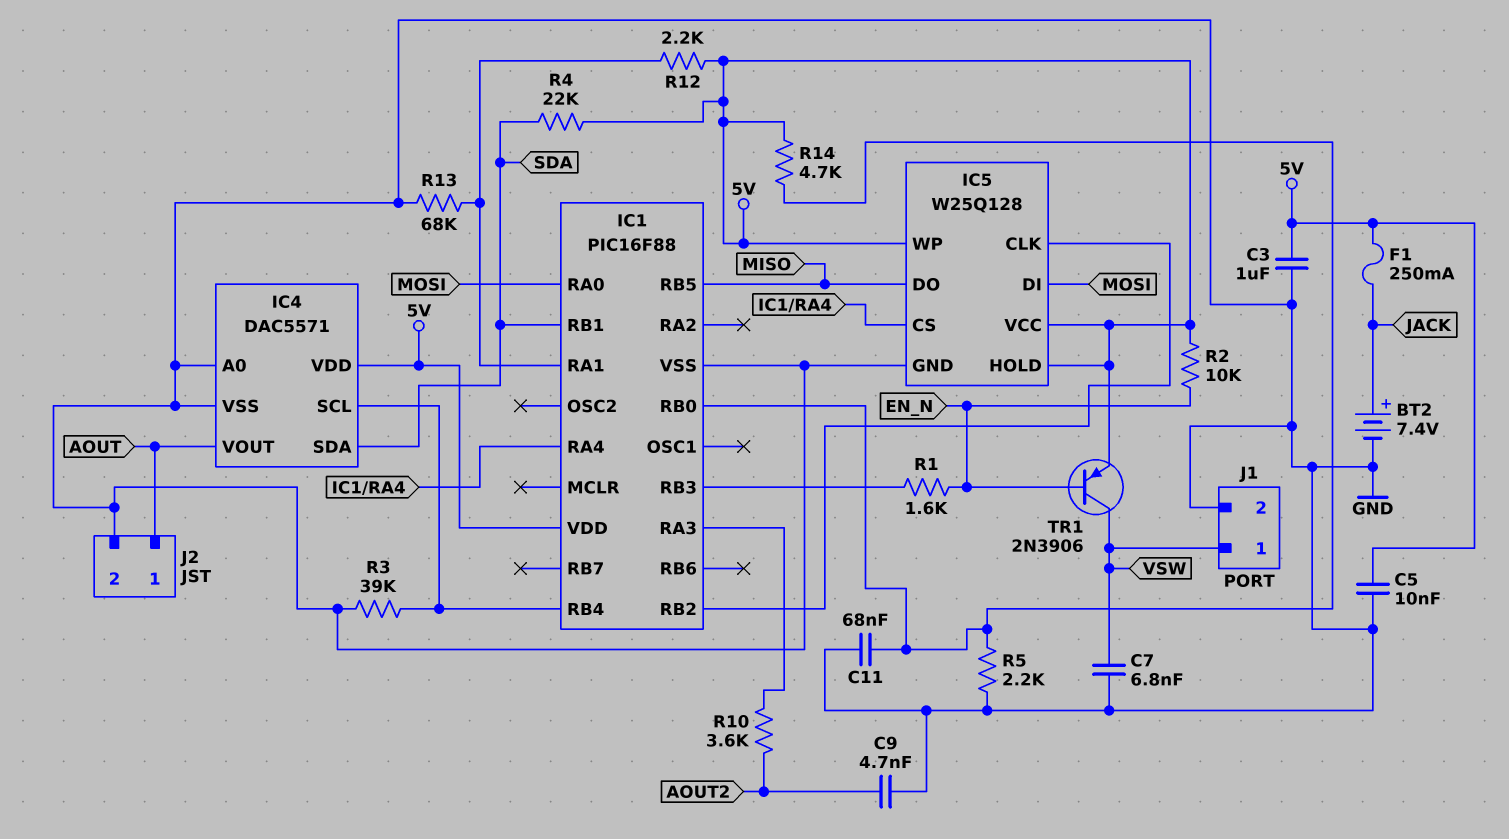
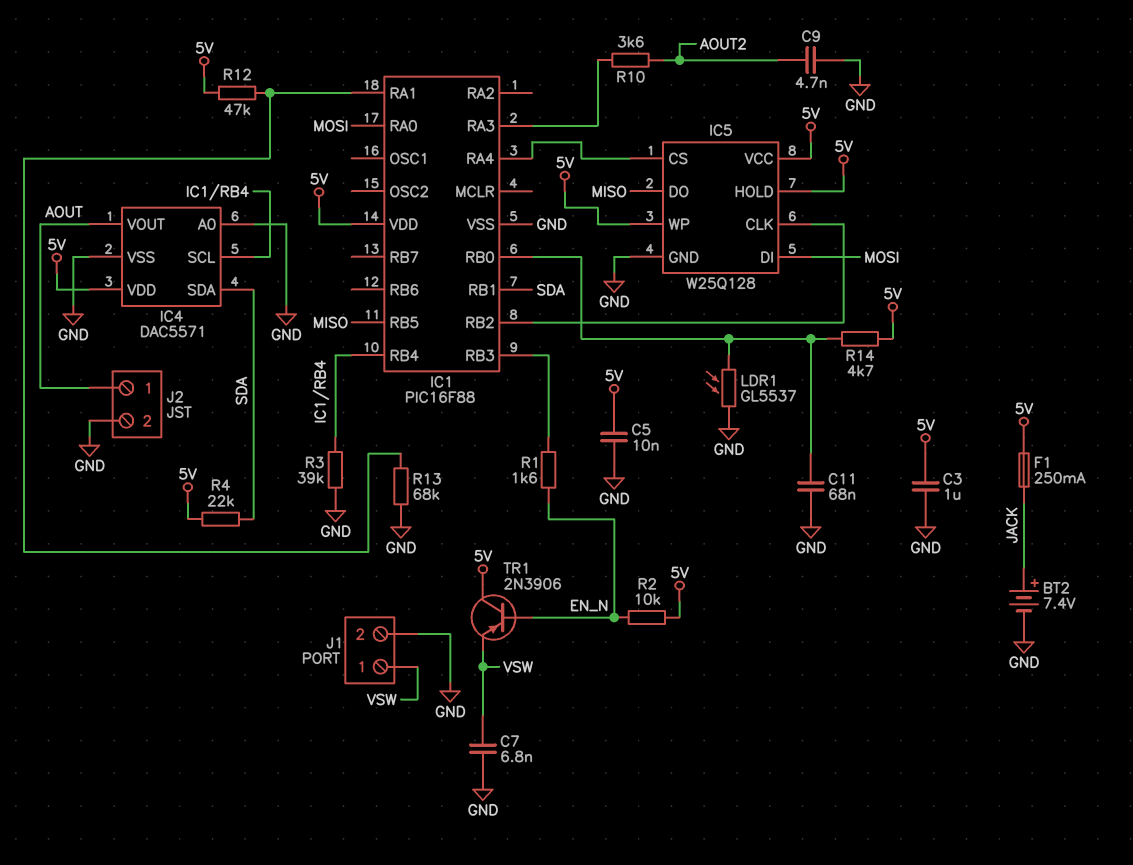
LDR1: none -> GL5537 (GND, IC1/RB0)
R5: 2.2k (GND, IC1/RB0) -> none
R12: 2.2k (5V, IC1/RA1) -> 47k (5V, IC1/RA1)
TR1: PNP 2N3906 (B EN_N, C VSW, E 5V) -> PNP 2N3906 (B EN_N, C 5V, E VSW)

